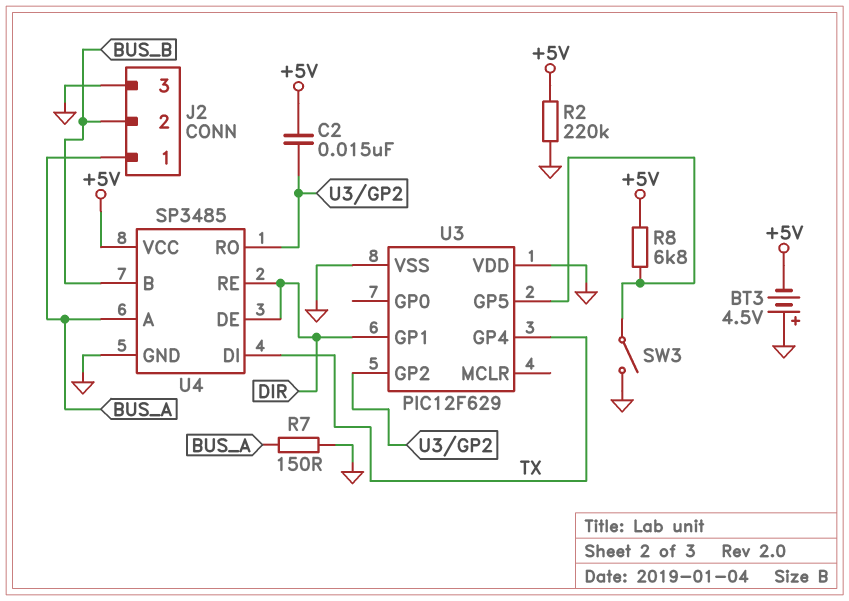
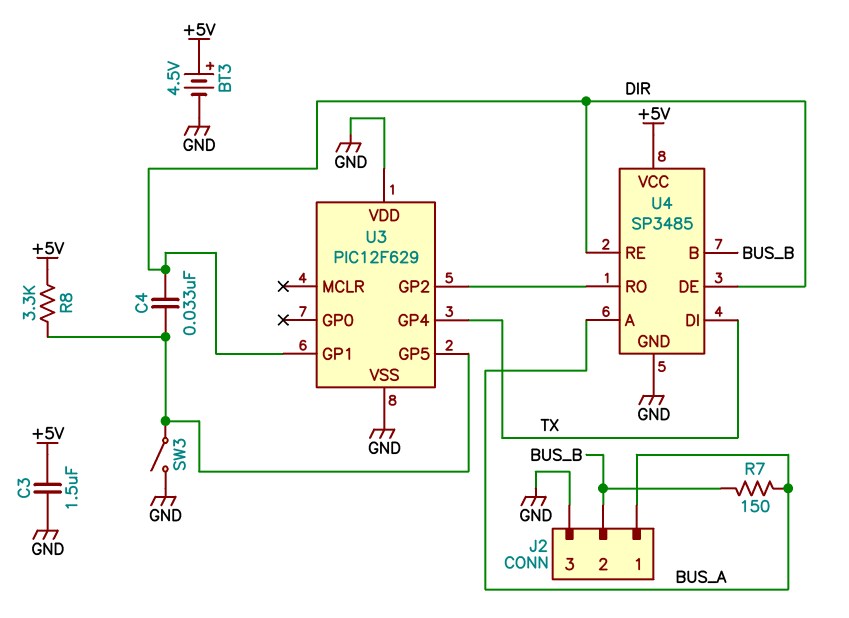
BT3: 4.5V (plus GND, minus +5V) -> 4.5V (plus +5V, minus GND)
C2: 15nF (+5V, U3/GP2) -> none
C3: none -> 1.5uF (+5V, GND)
C4: none -> 33nF (DIR, U3/GP5)
R2: 220k (+5V, GND) -> none
R7: 150 (BUS_A, GND) -> 150 (BUS_A, BUS_B)
R8: 6.8k (+5V, U3/GP5) -> 3.3k (+5V, U3/GP5)

